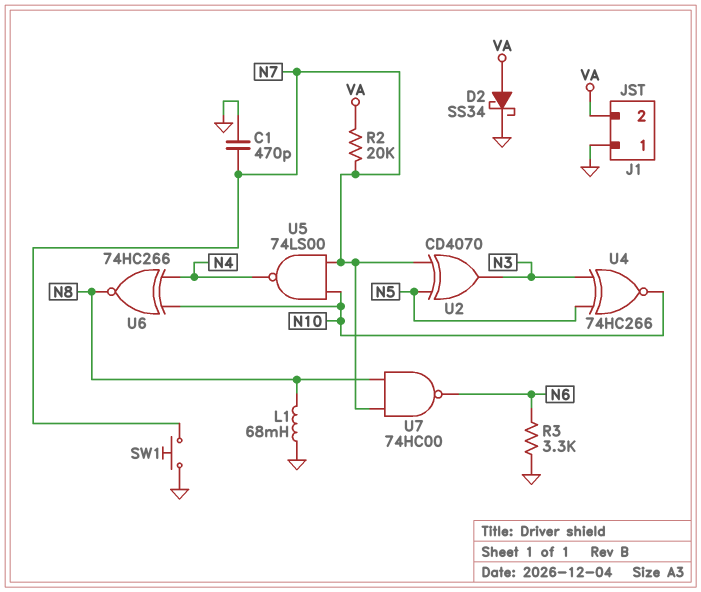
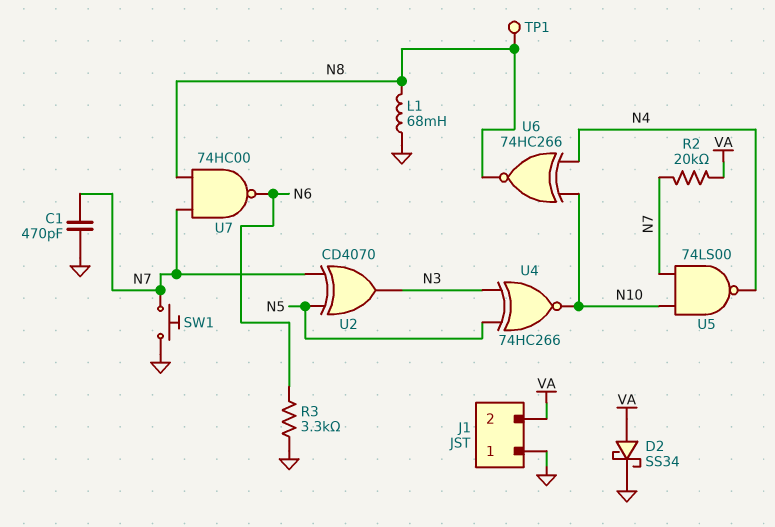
TP1: none -> test point (N8)

